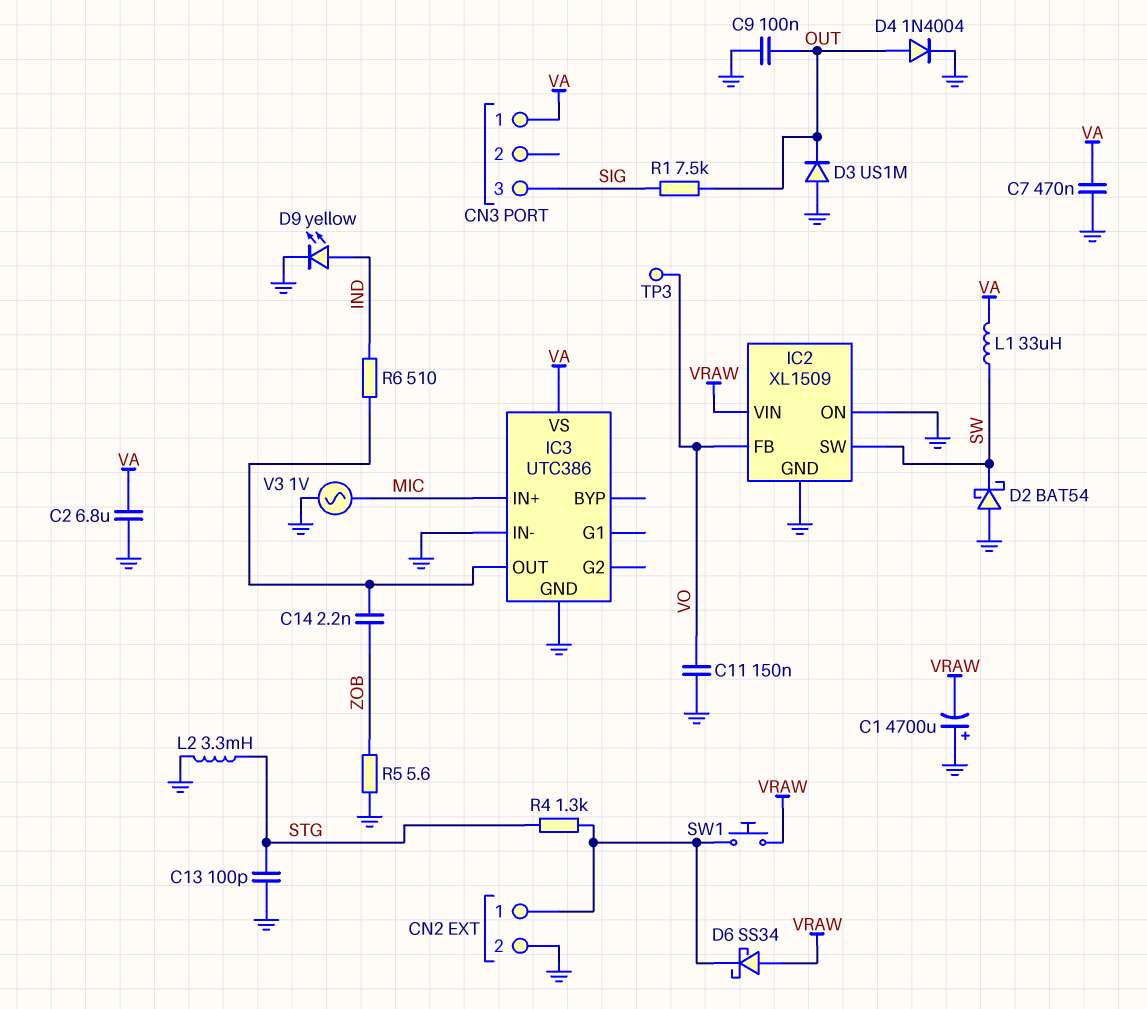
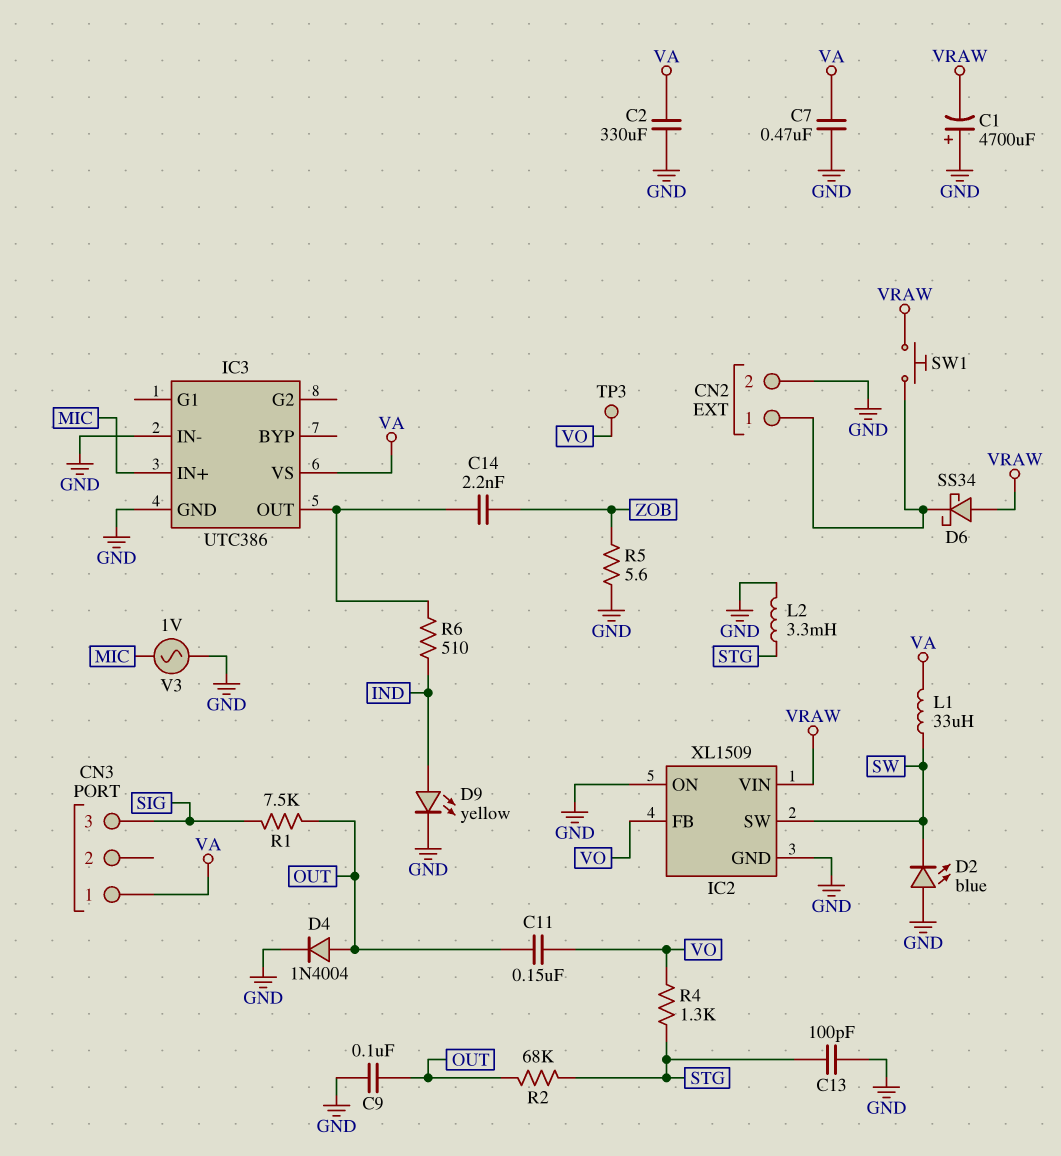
C2: 6.8uF (GND, VA) -> 330uF (GND, VA)
C11: 150nF (GND, VO) -> 150nF (OUT, VO)
D2: schottky BAT54 (A GND, K SW) -> LED blue (A GND, K SW)
D3: diode US1M (A GND, K OUT) -> none
R2: none -> 68k (OUT, STG)
R4: 1.3k (CN2/1, STG) -> 1.3k (STG, VO)

